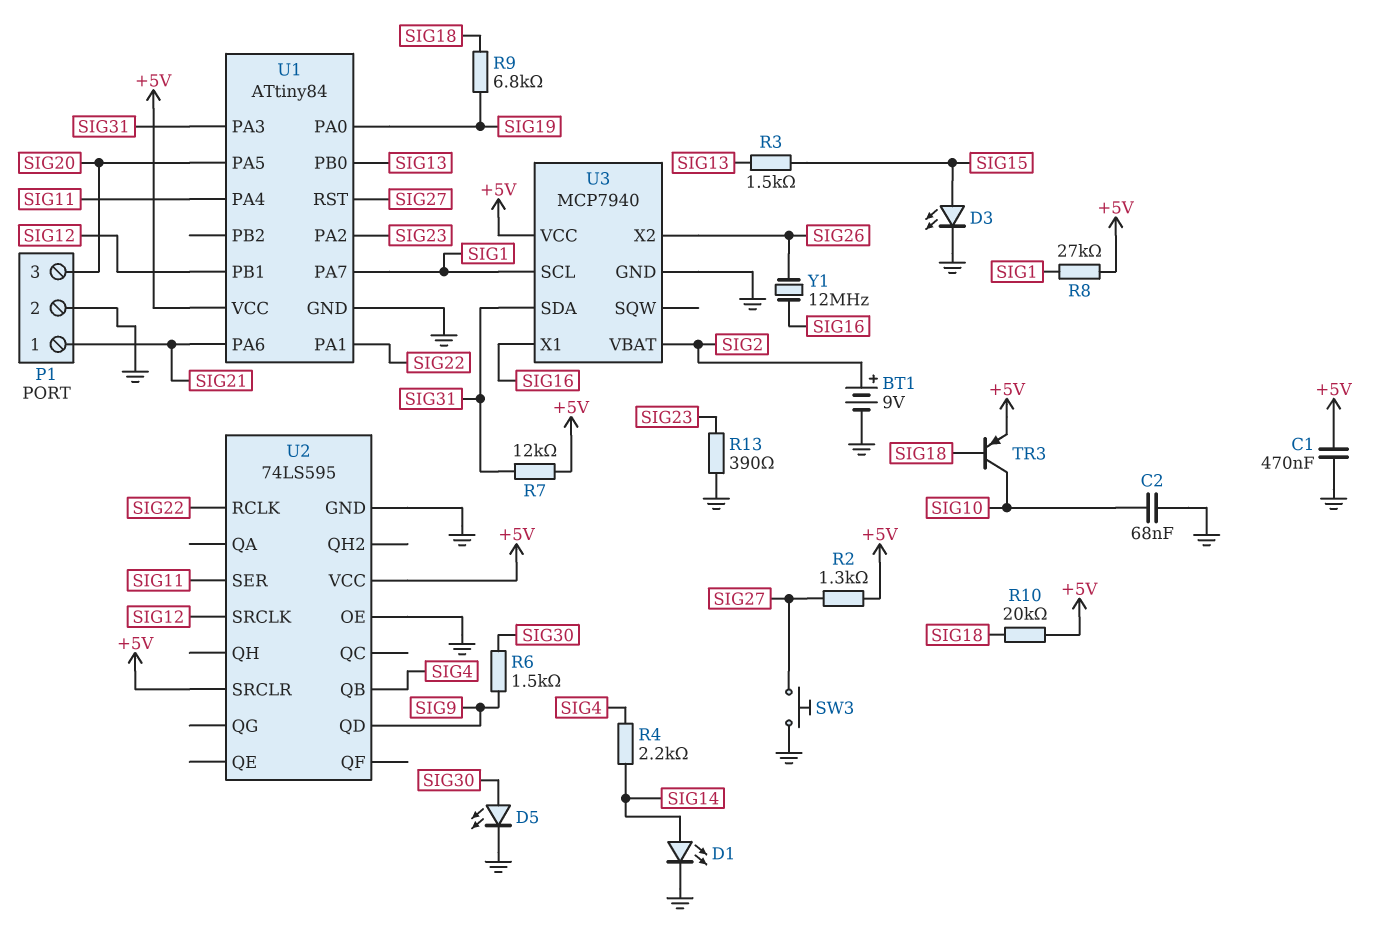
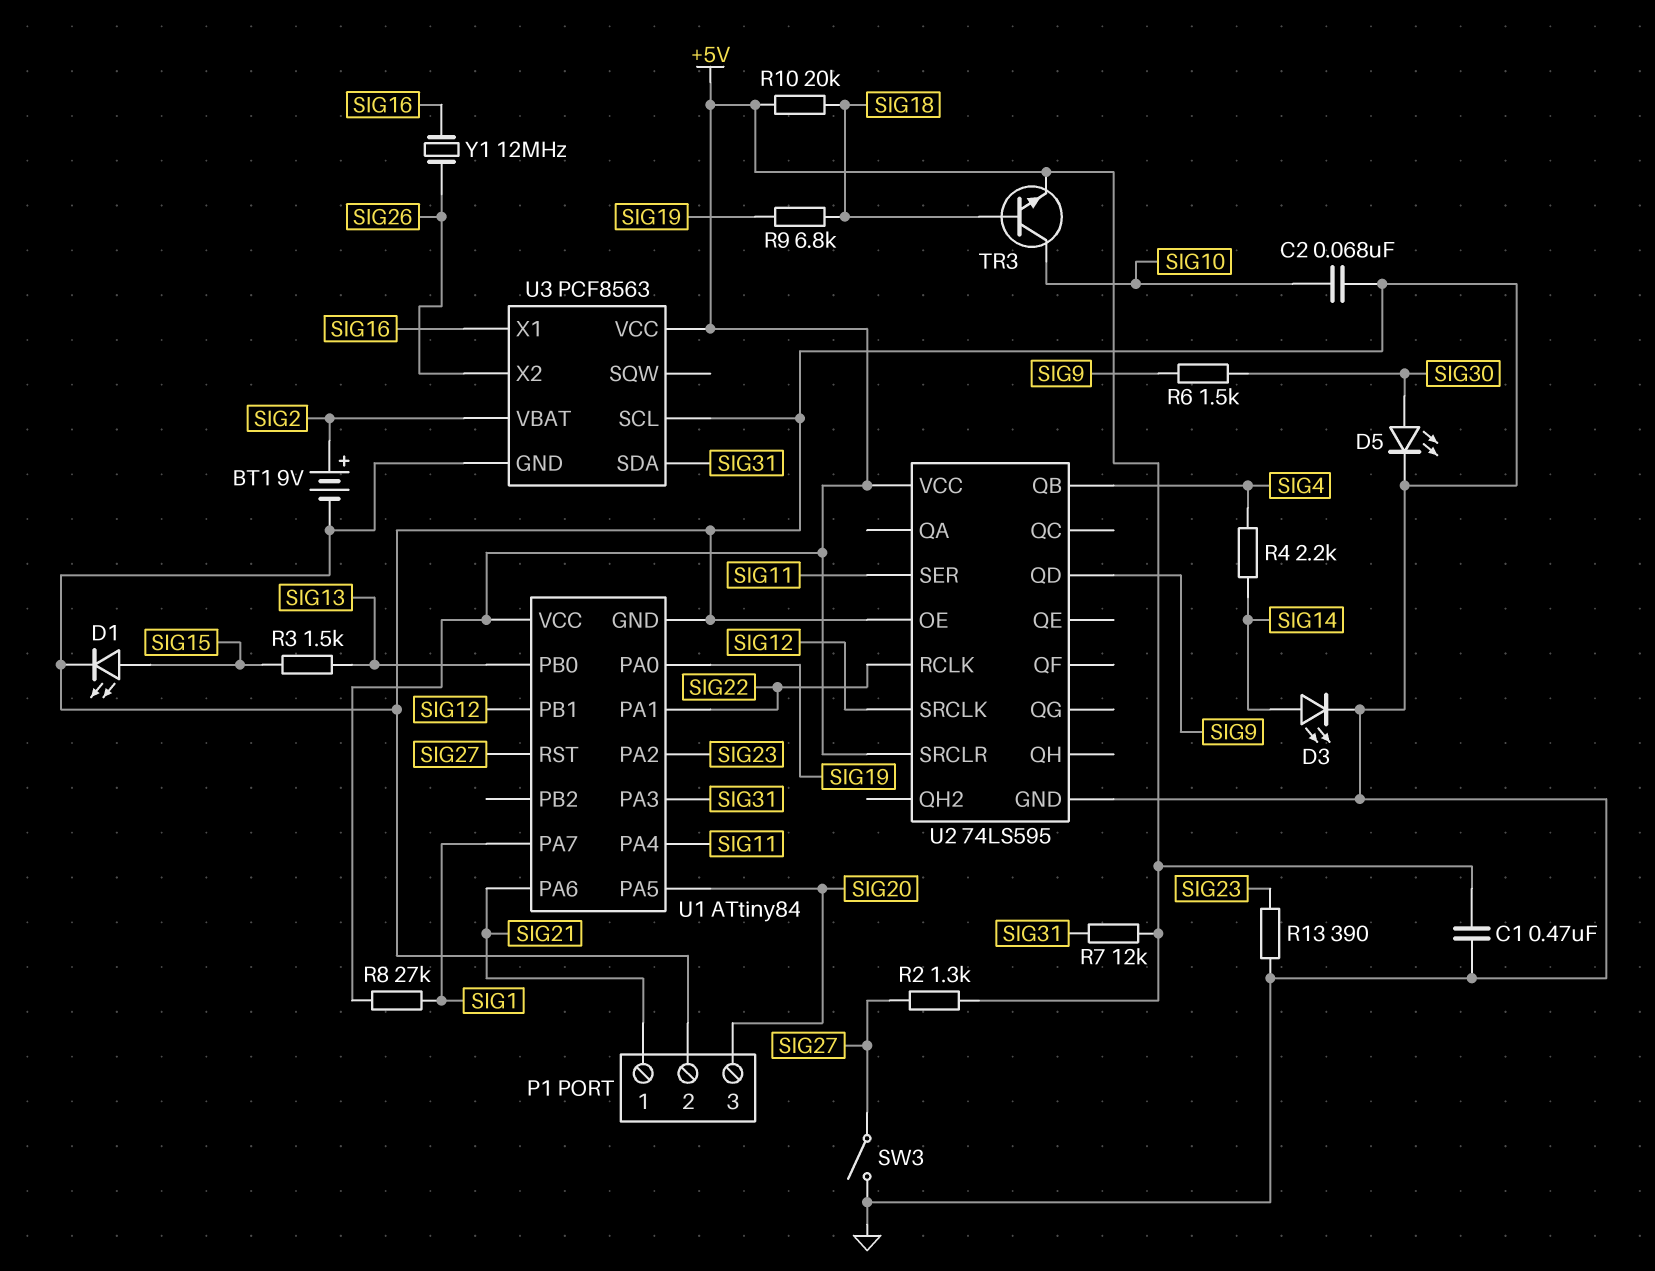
D1: LED (A SIG14, K GND) -> LED (A SIG15, K GND)
D3: LED (A SIG15, K GND) -> LED (A SIG14, K GND)
SW3: button (GND, SIG27) -> switch (GND, SIG27)
TR3: PNP (B SIG18, C SIG10, E +5V) -> NPN (B SIG18, C SIG10, E +5V)
U3: MCP7940 -> PCF8563
U3 pin SCL: SIG1 -> GND

